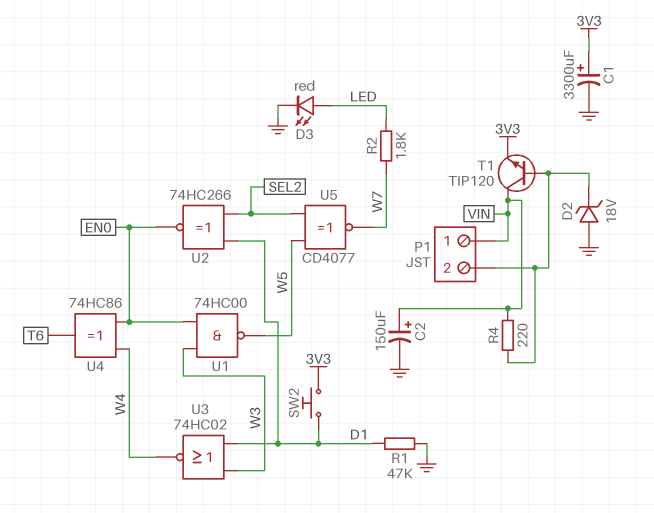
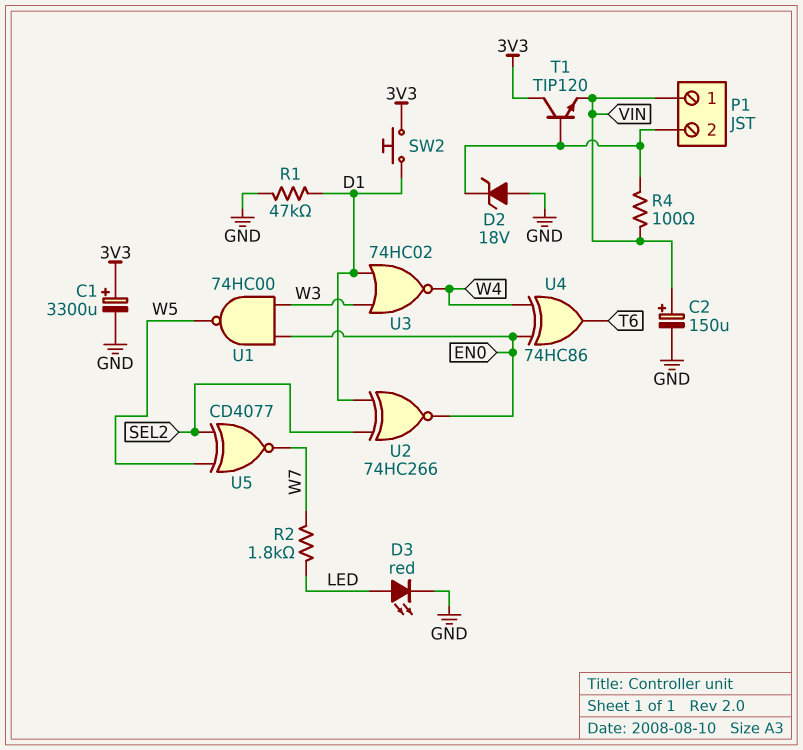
R4: 220 (P1/2, VIN) -> 100 (P1/2, VIN)
T1: NPN TIP120 (B P1/2, C VIN, E 3V3) -> NPN TIP120 (B P1/2, C 3V3, E VIN)

